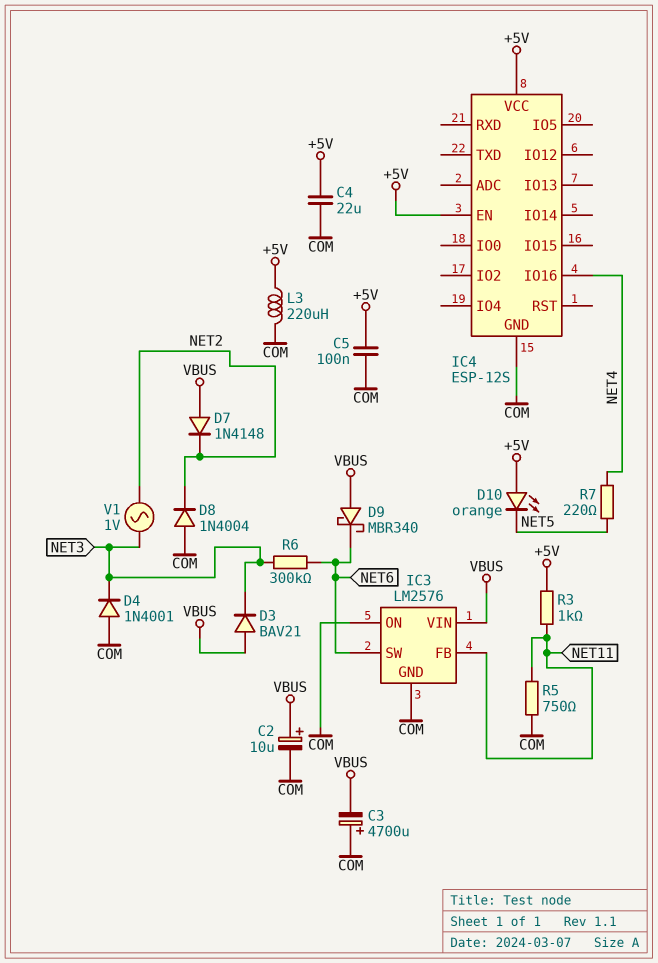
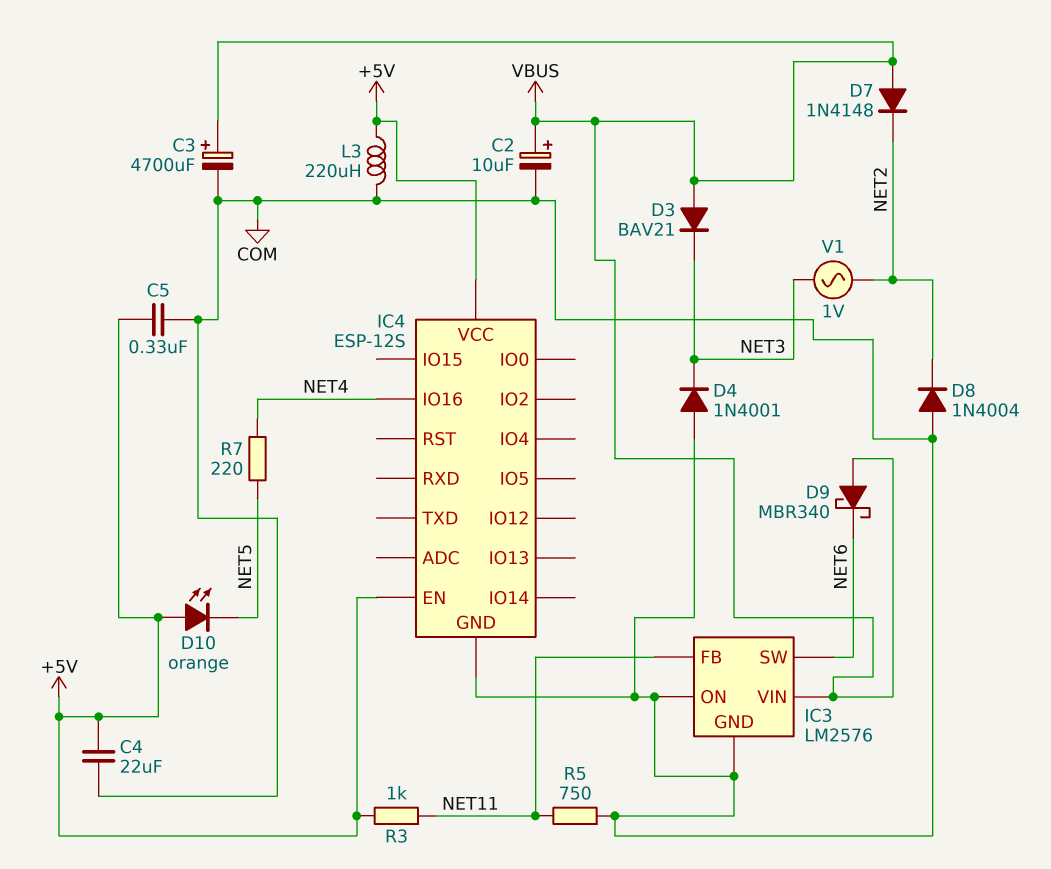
C3: 4700uF (plus COM, minus VBUS) -> 4700uF (plus VBUS, minus COM)
C5: 100nF (+5V, COM) -> 330nF (+5V, COM)
R6: 300k (NET3, NET6) -> none

